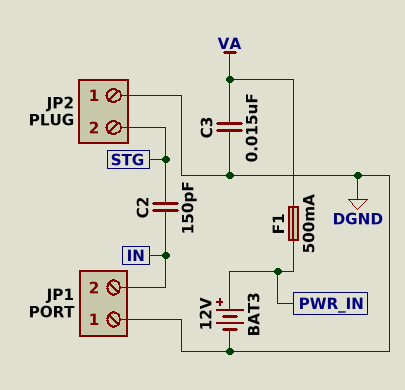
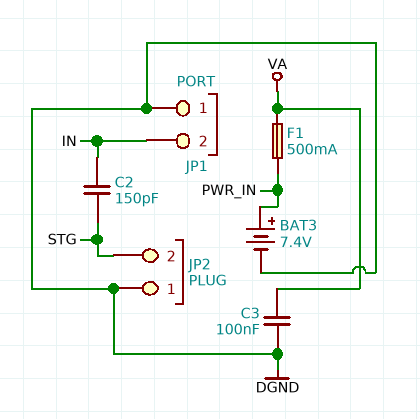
BAT3: 12V (plus PWR_IN, minus DGND) -> 7.4V (plus PWR_IN, minus DGND)
C3: 15nF (DGND, VA) -> 100nF (DGND, VA)

